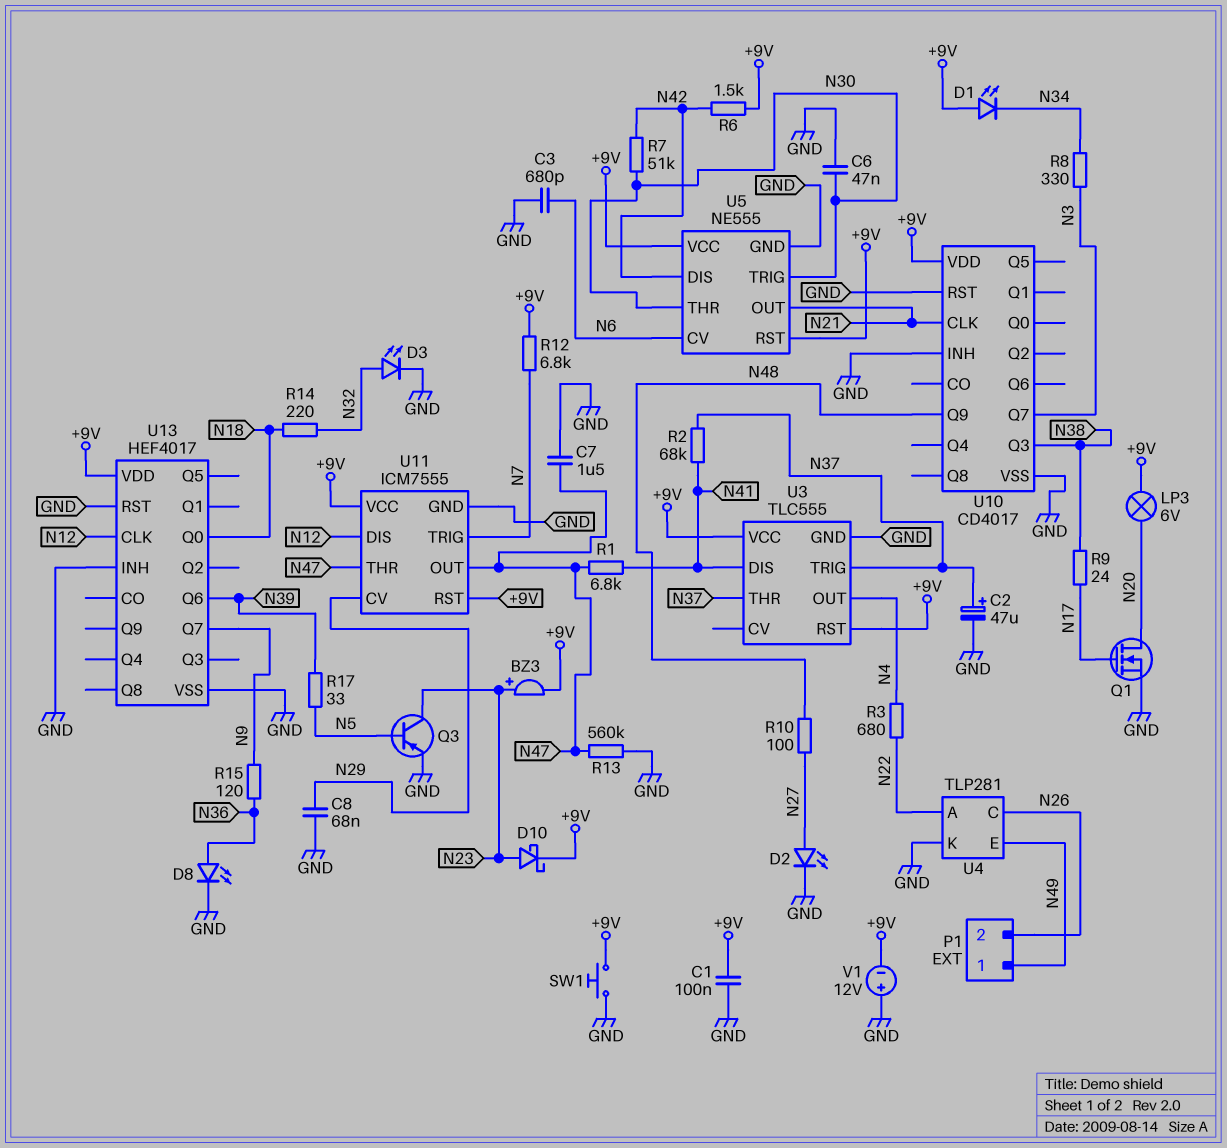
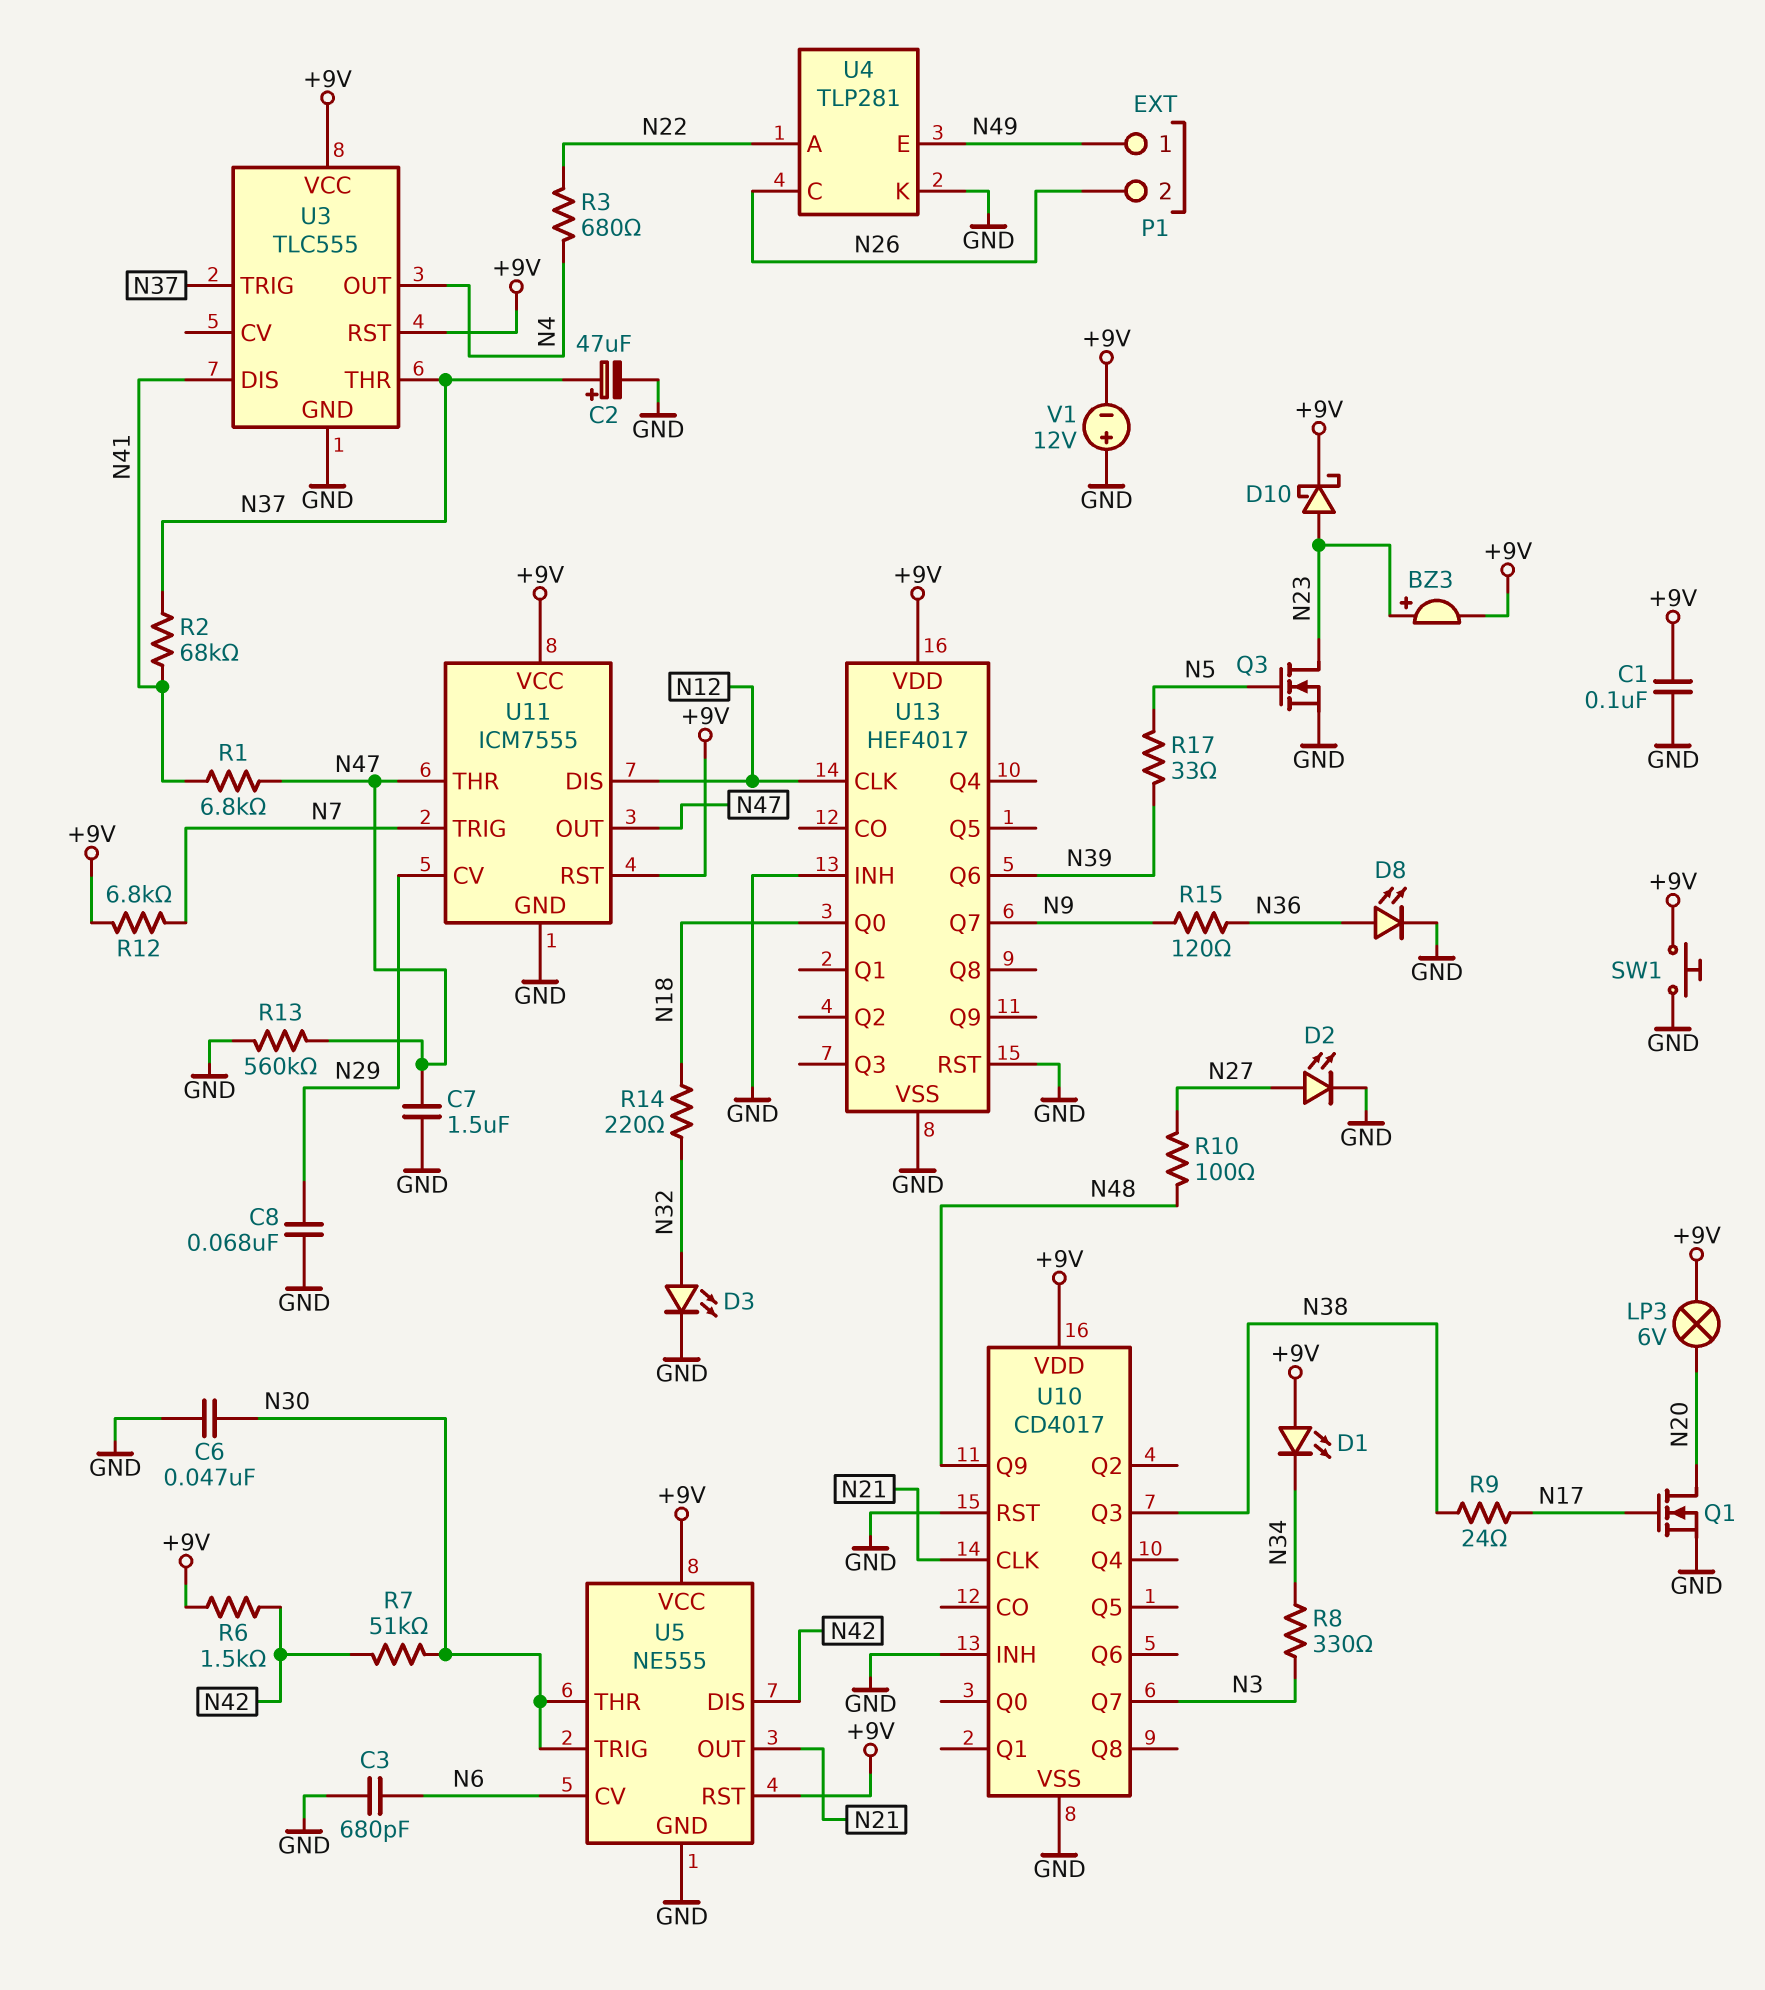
Q3: PNP (B N5, C N23, E GND) -> NMOS (G N5, D N23, S GND)

